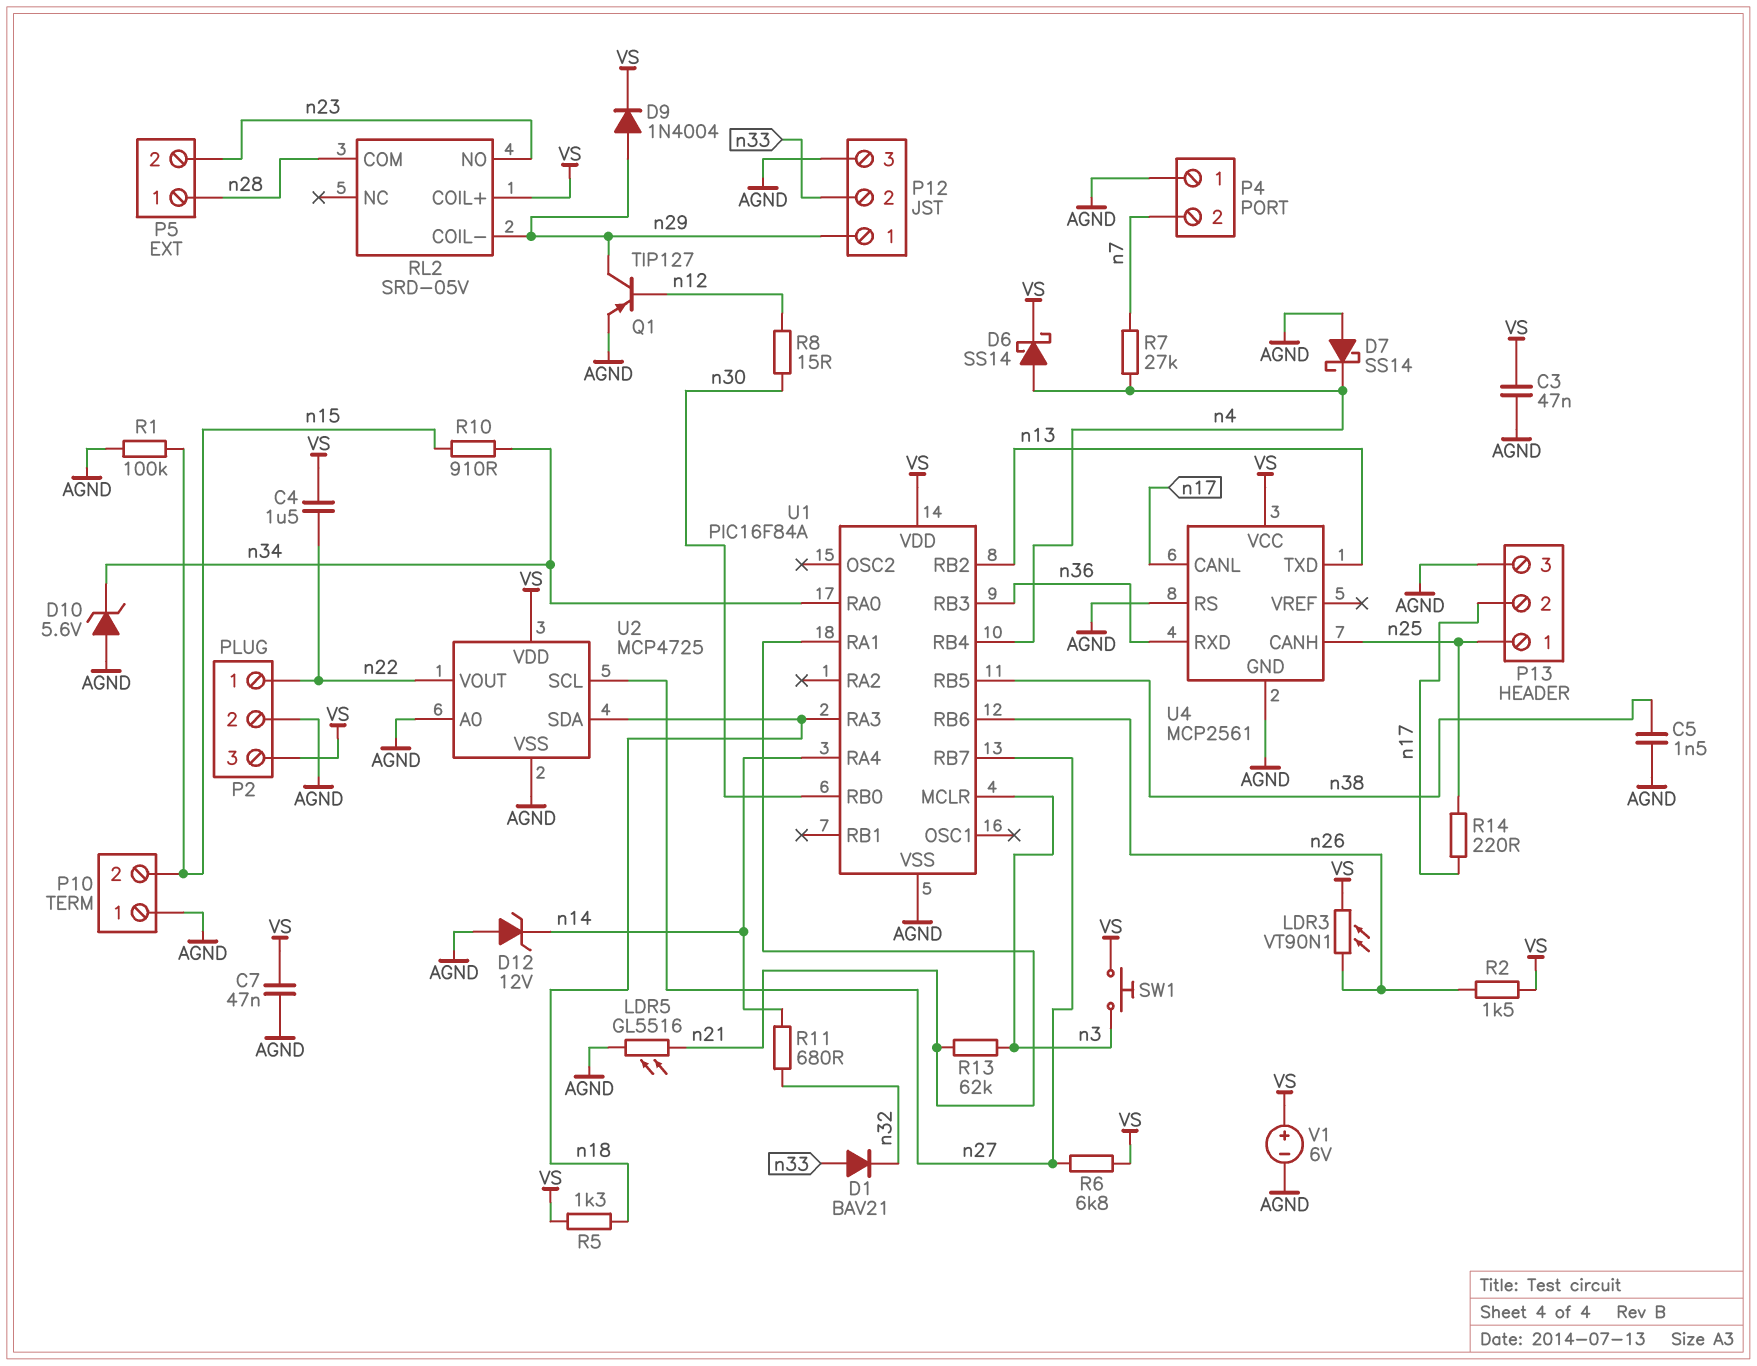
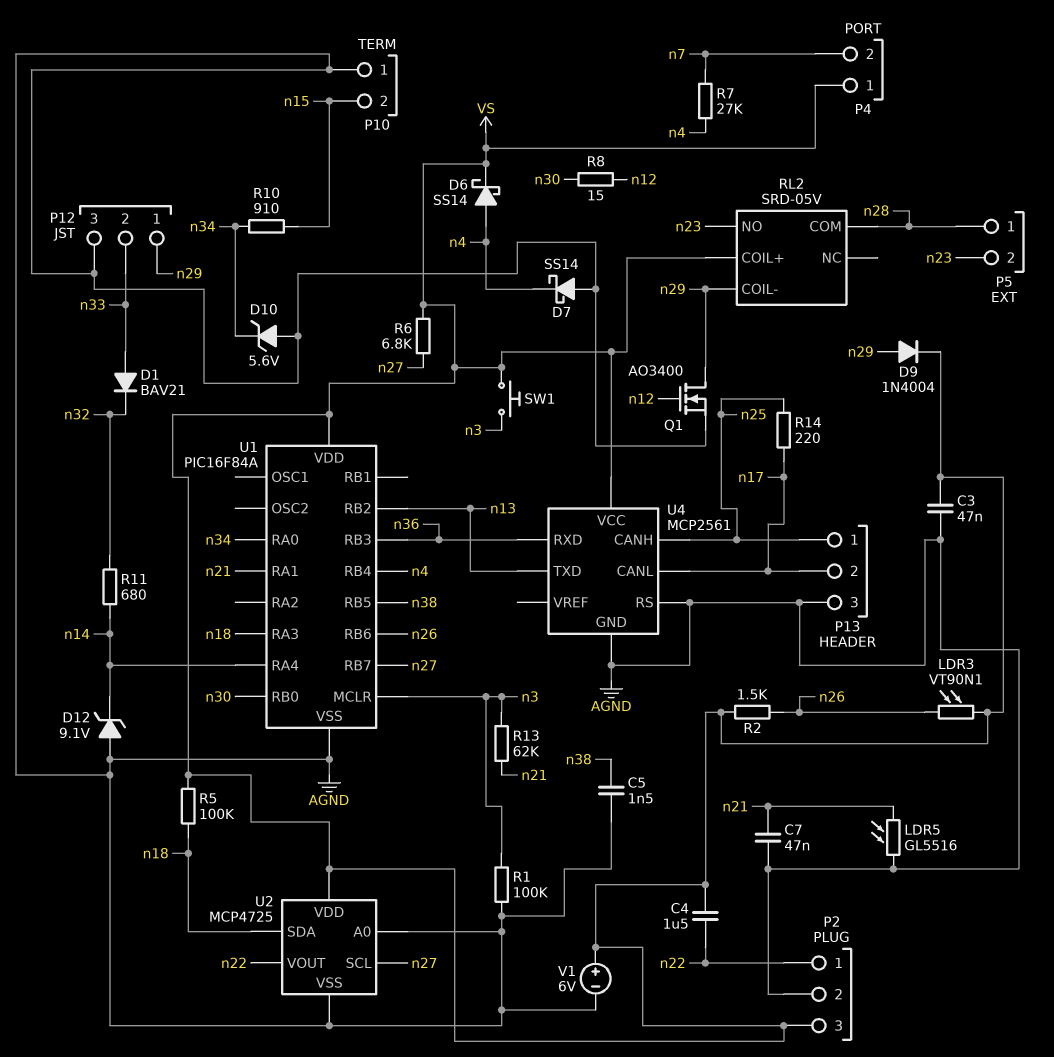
C7: 47nF (AGND, VS) -> 47nF (AGND, n21)
D12: zener 12V (A AGND, K n14) -> zener 9.1V (A AGND, K n14)
P4 pin 1: AGND -> VS
Q1: PNP TIP127 (B n12, C n29, E AGND) -> NMOS AO3400 (G n12, D n29, S AGND)
R1: 100k (AGND, n15) -> 100k (AGND, n3)
R5: 1.3k (VS, n18) -> 100k (VS, n18)

